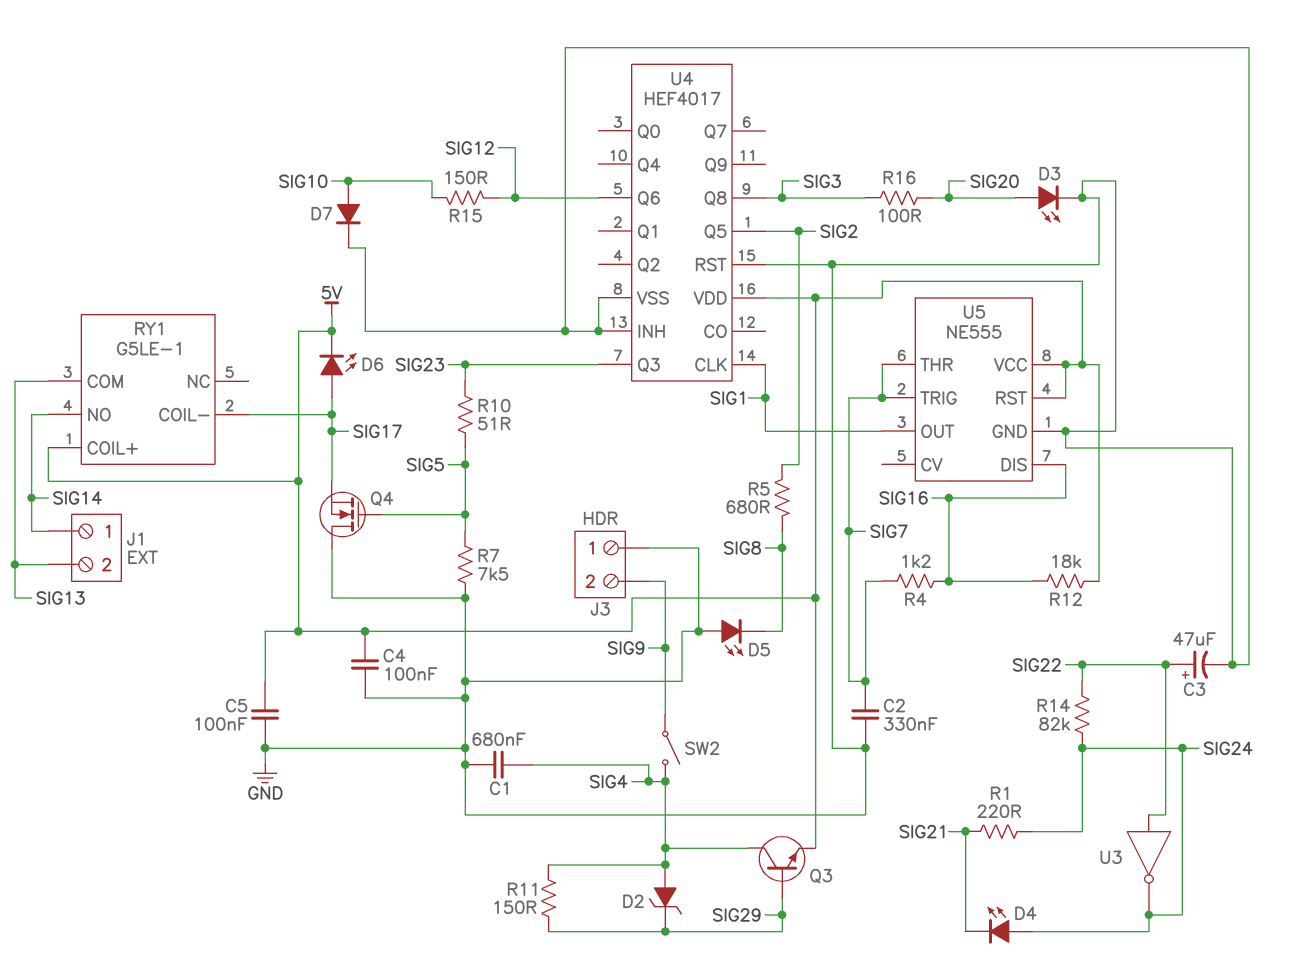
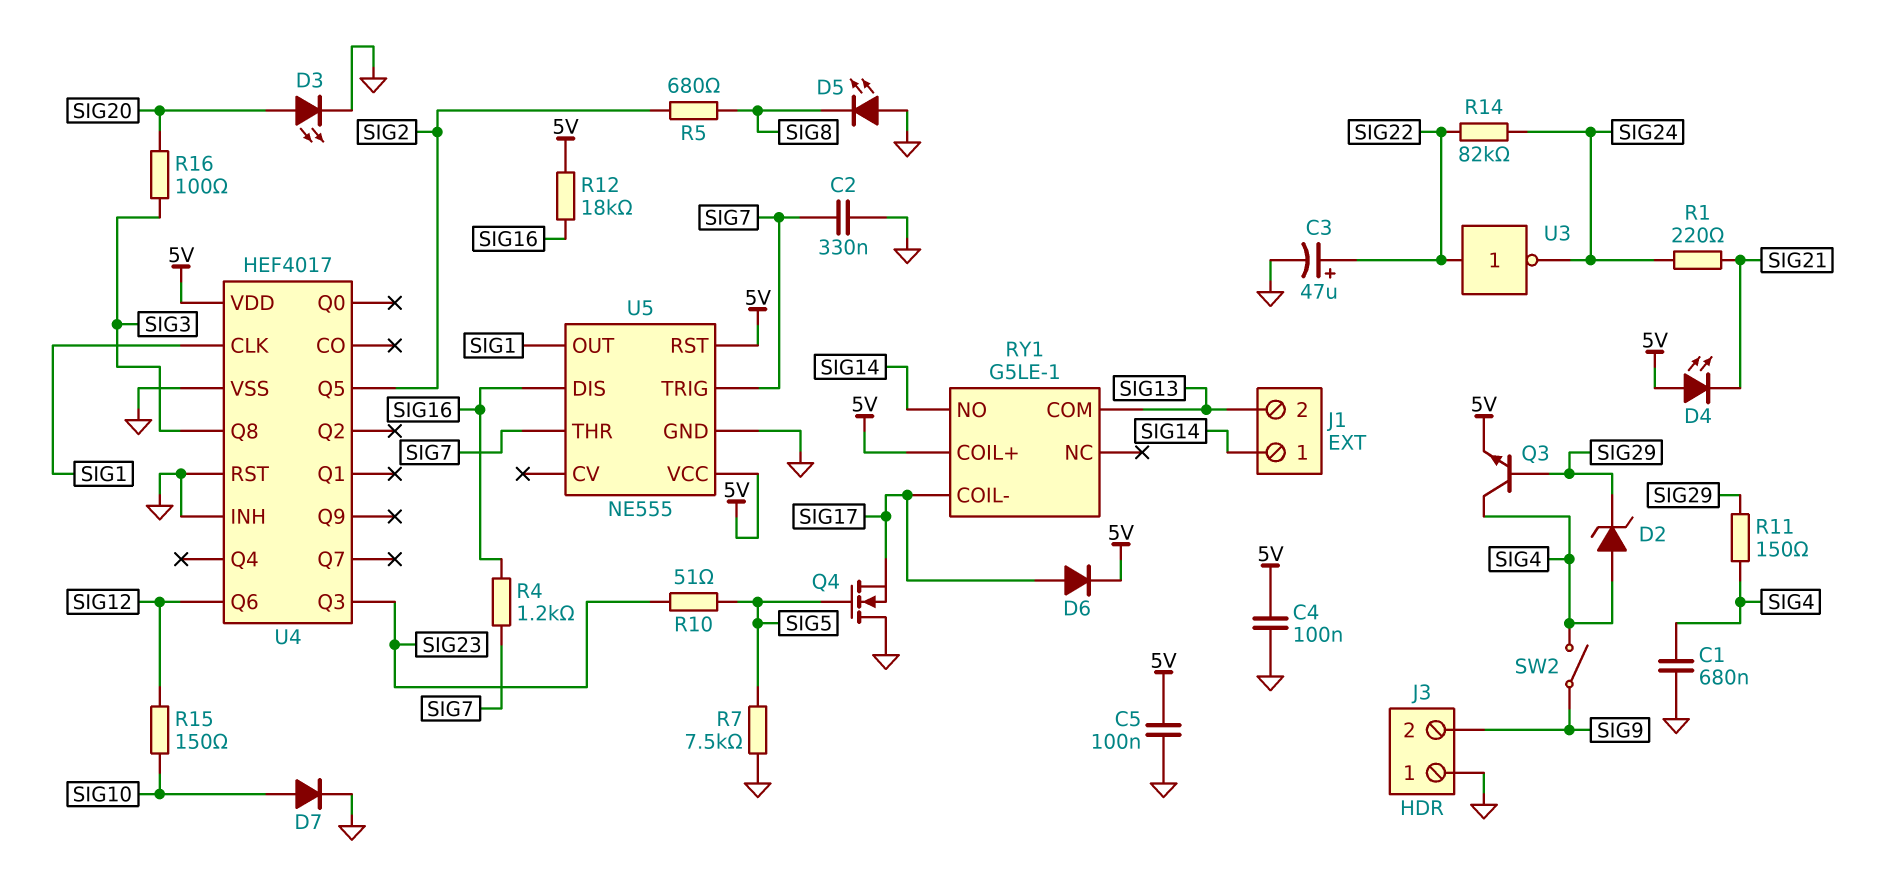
D4: LED (A SIG24, K SIG21) -> LED (A 5V, K SIG21)
D6: LED (A SIG17, K 5V) -> diode (A SIG17, K 5V)

